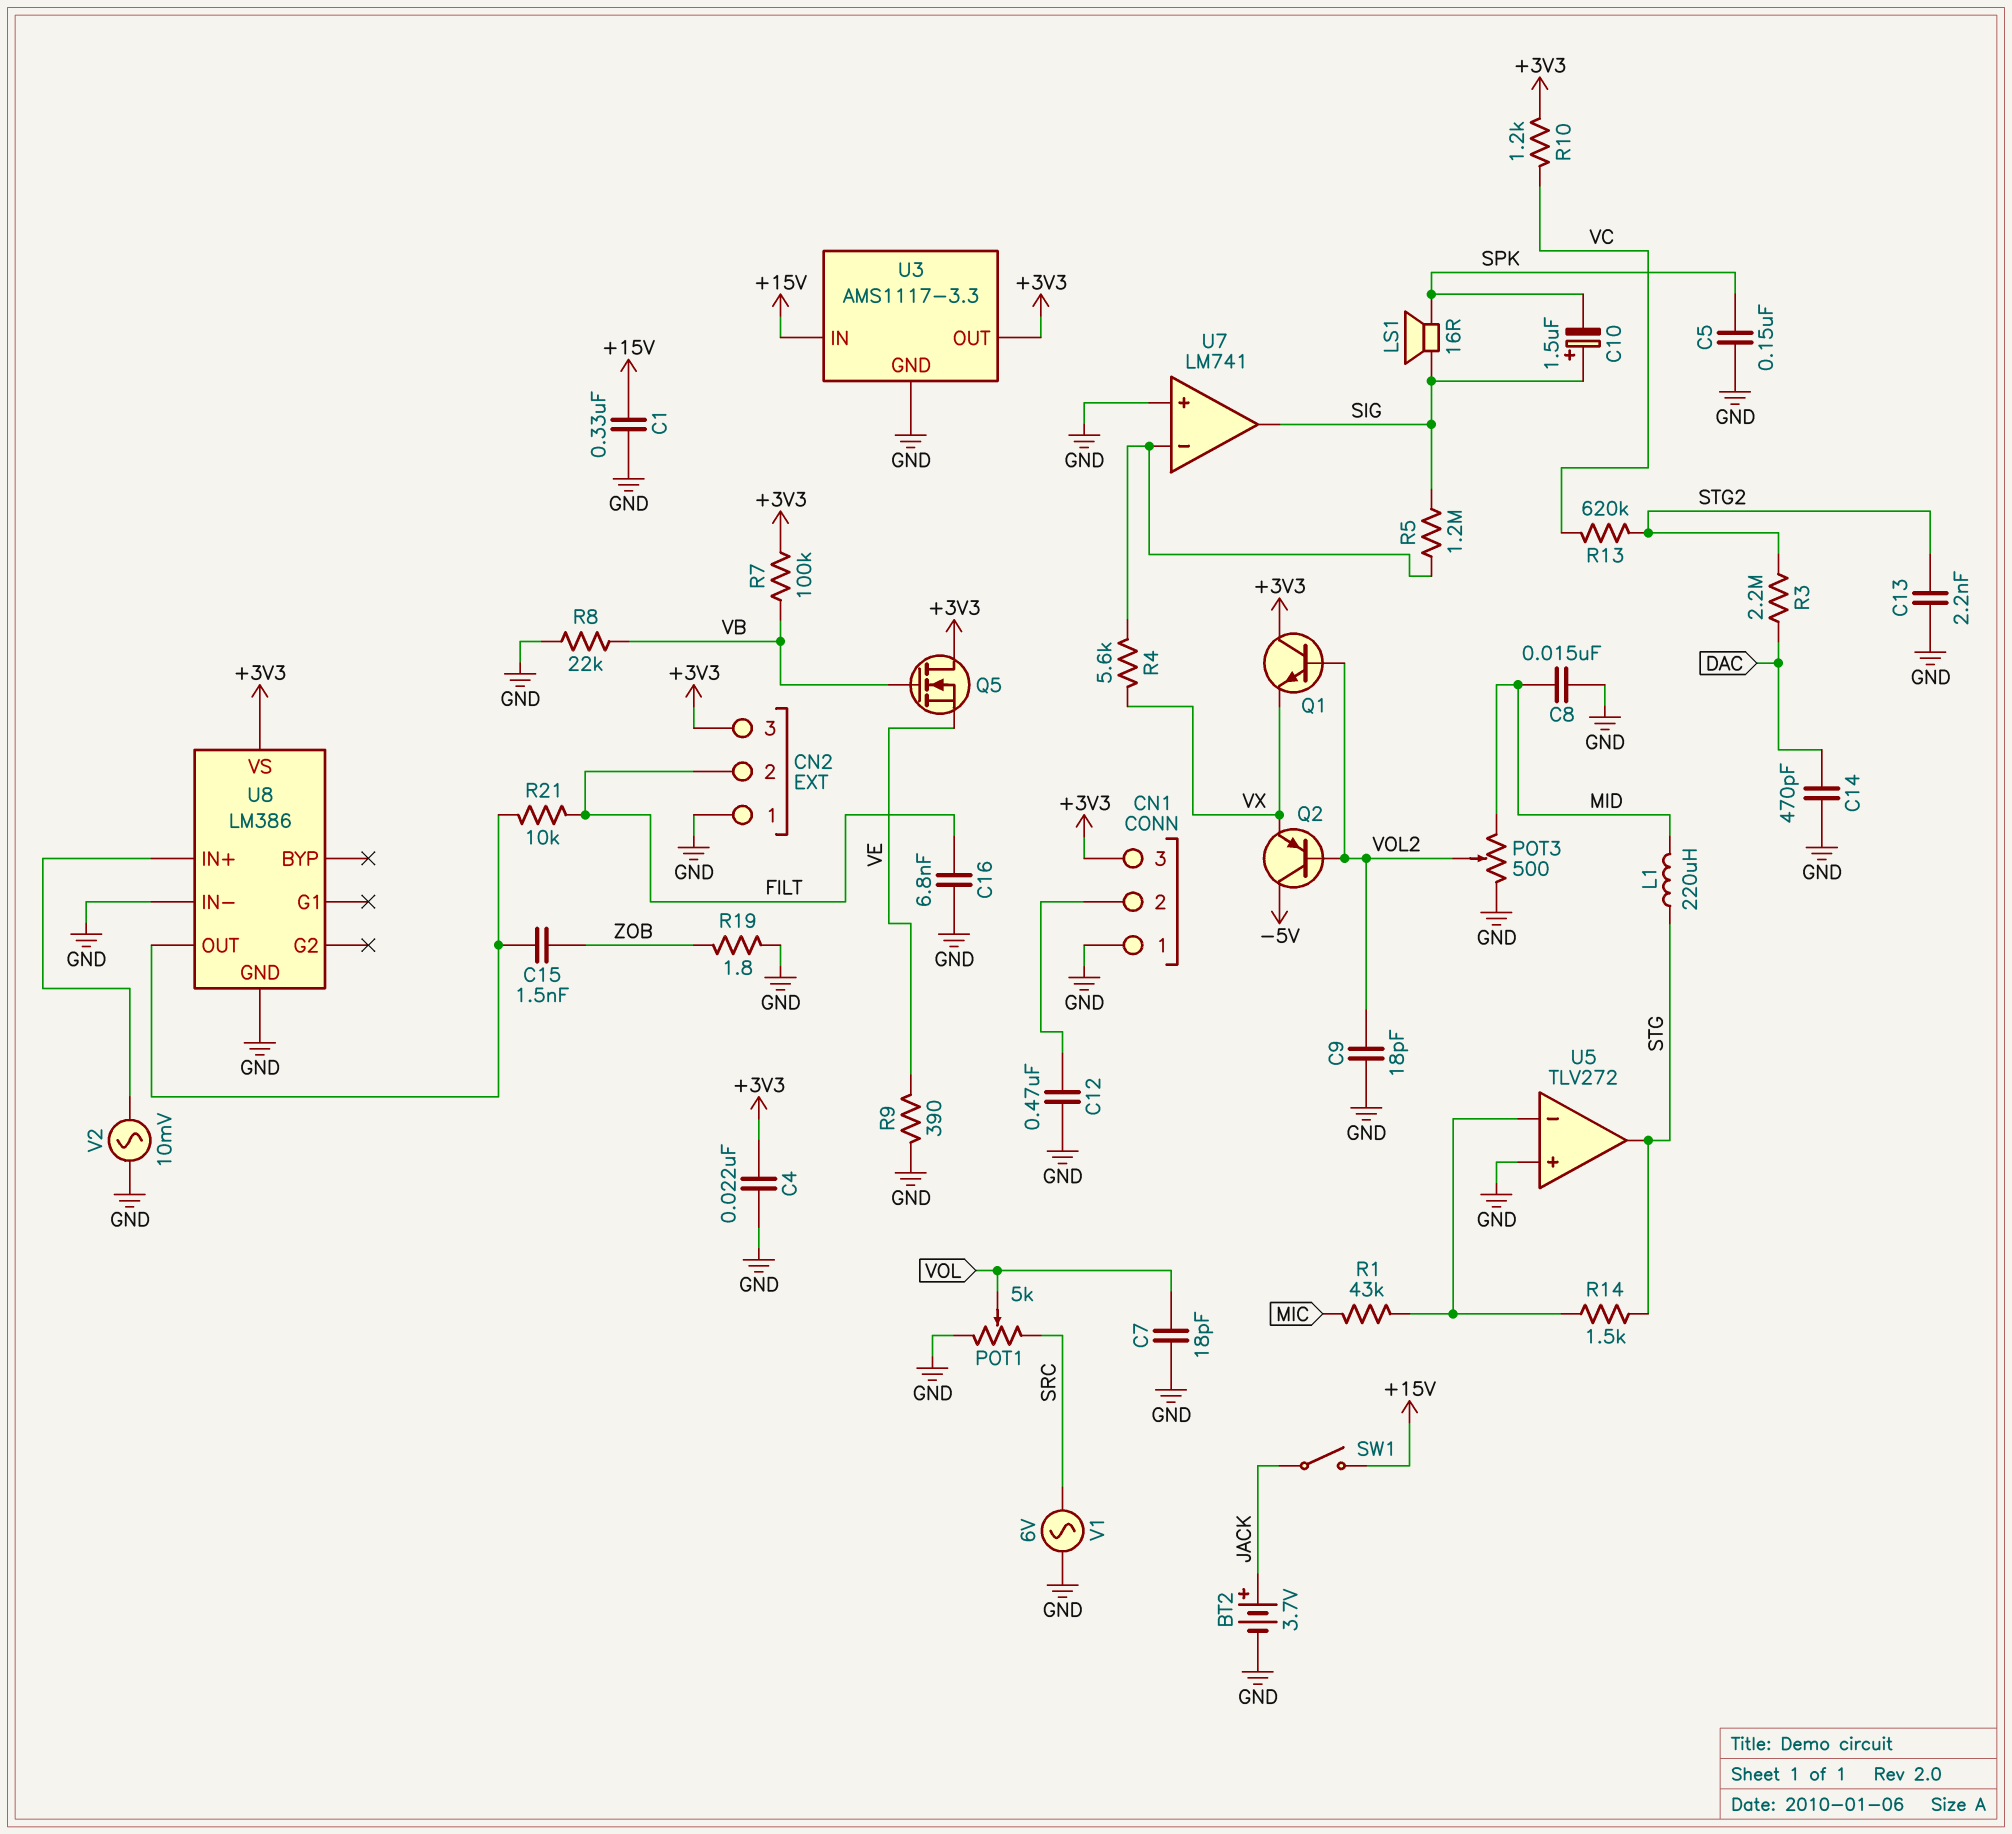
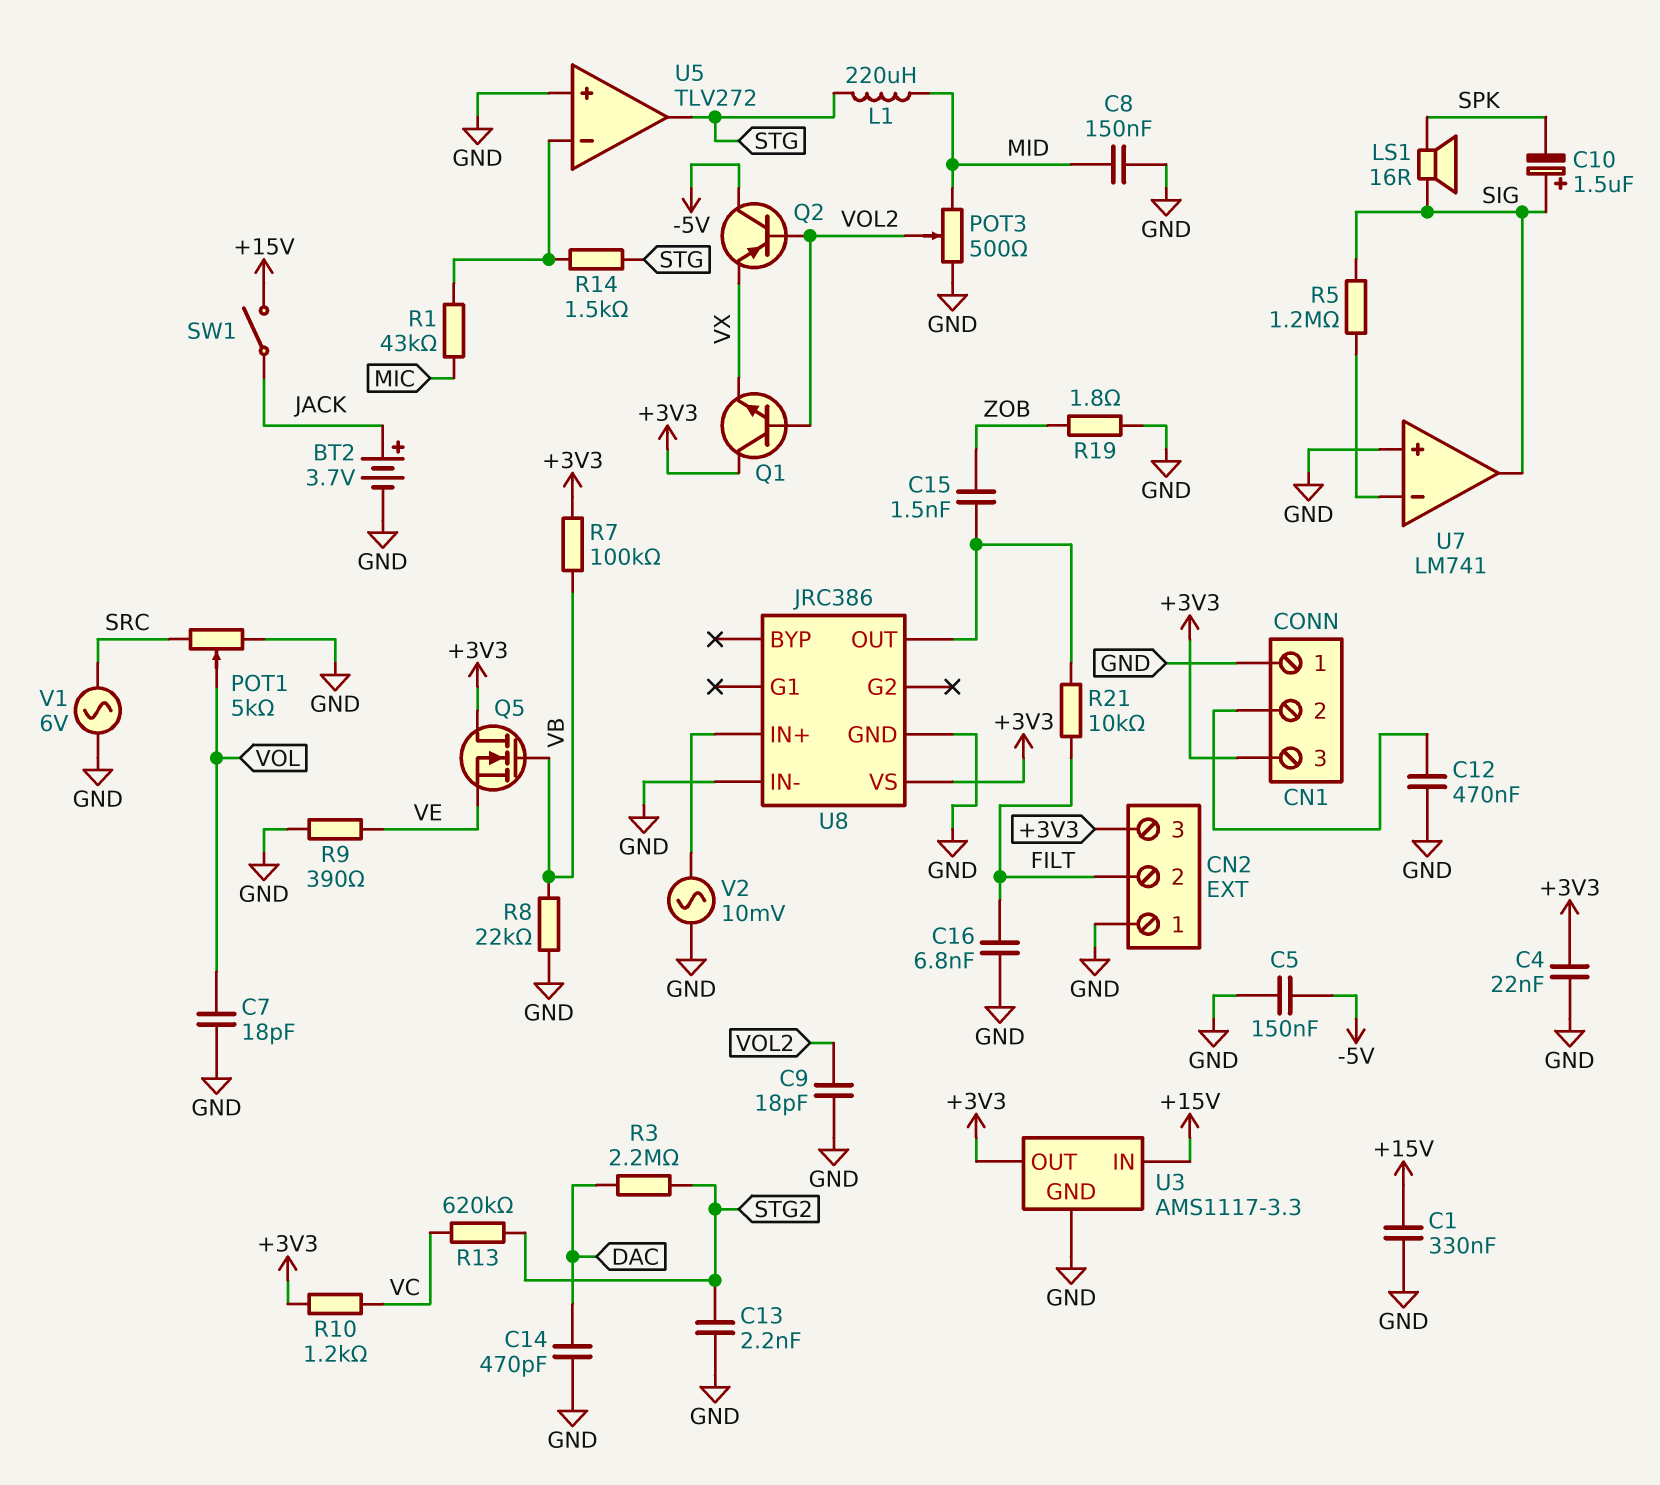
C5: 150nF (GND, SPK) -> 150nF (-5V, GND)
C8: 15nF (GND, MID) -> 150nF (GND, MID)
R4: 5.6k (U7/in-, VX) -> none
U8: LM386 -> JRC386

